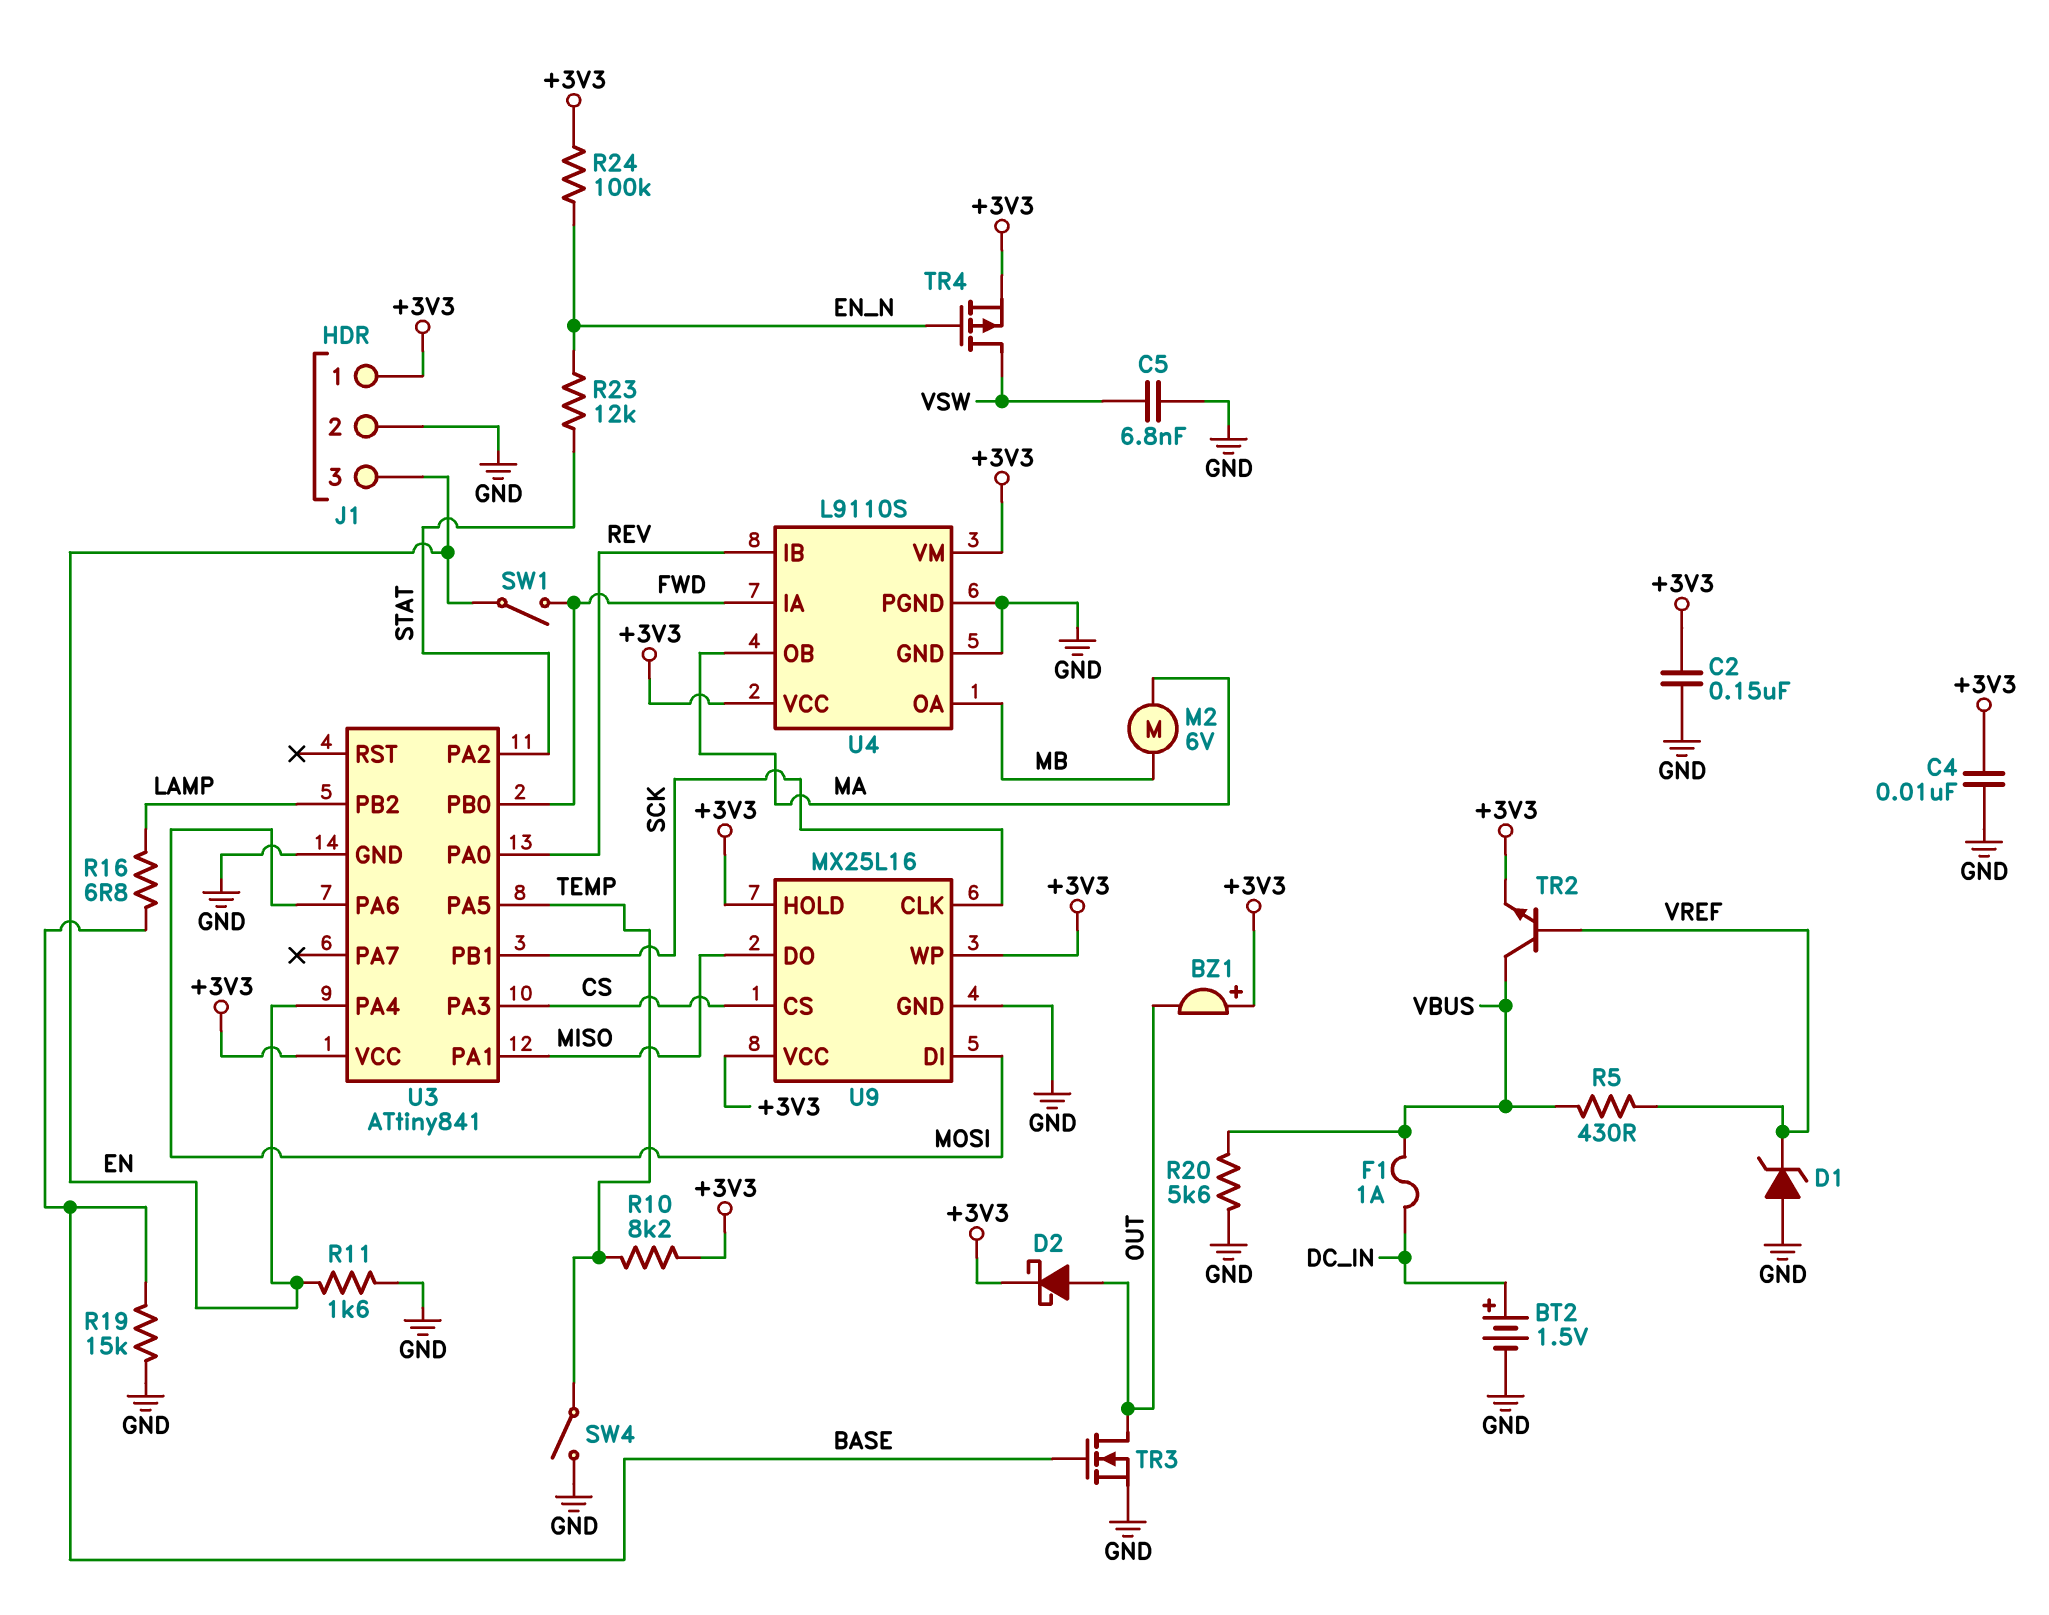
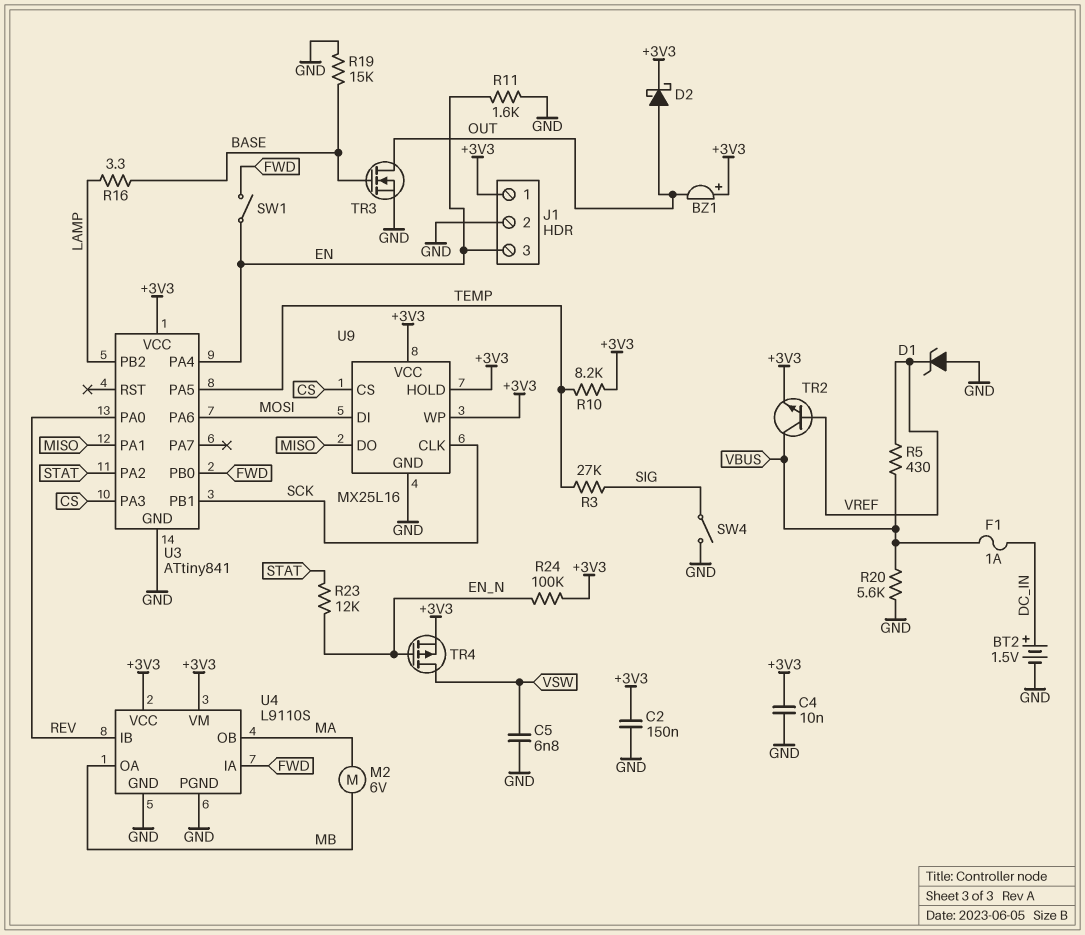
R3: none -> 27k (SIG, TEMP)
R16: 6.8 (BASE, LAMP) -> 3.3 (BASE, LAMP)
SW4: switch (GND, TEMP) -> switch (GND, SIG)

